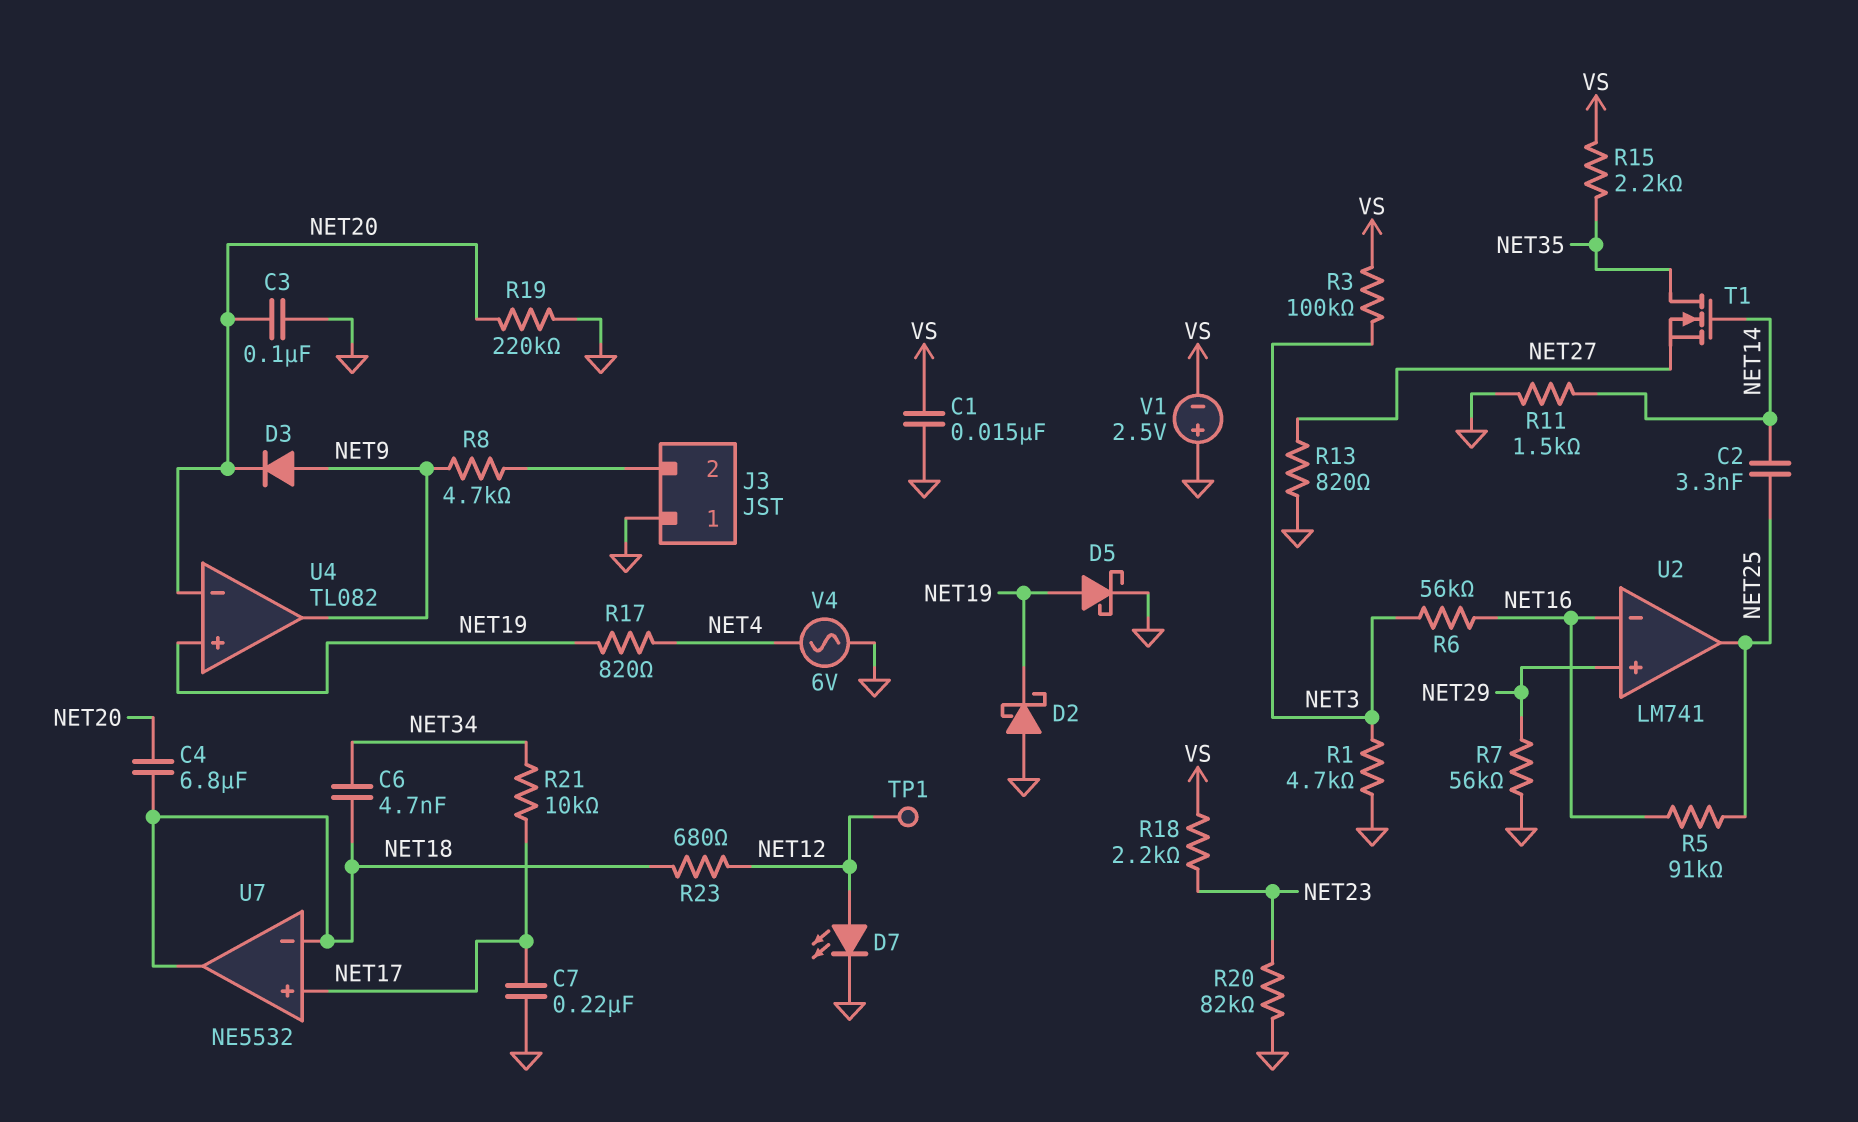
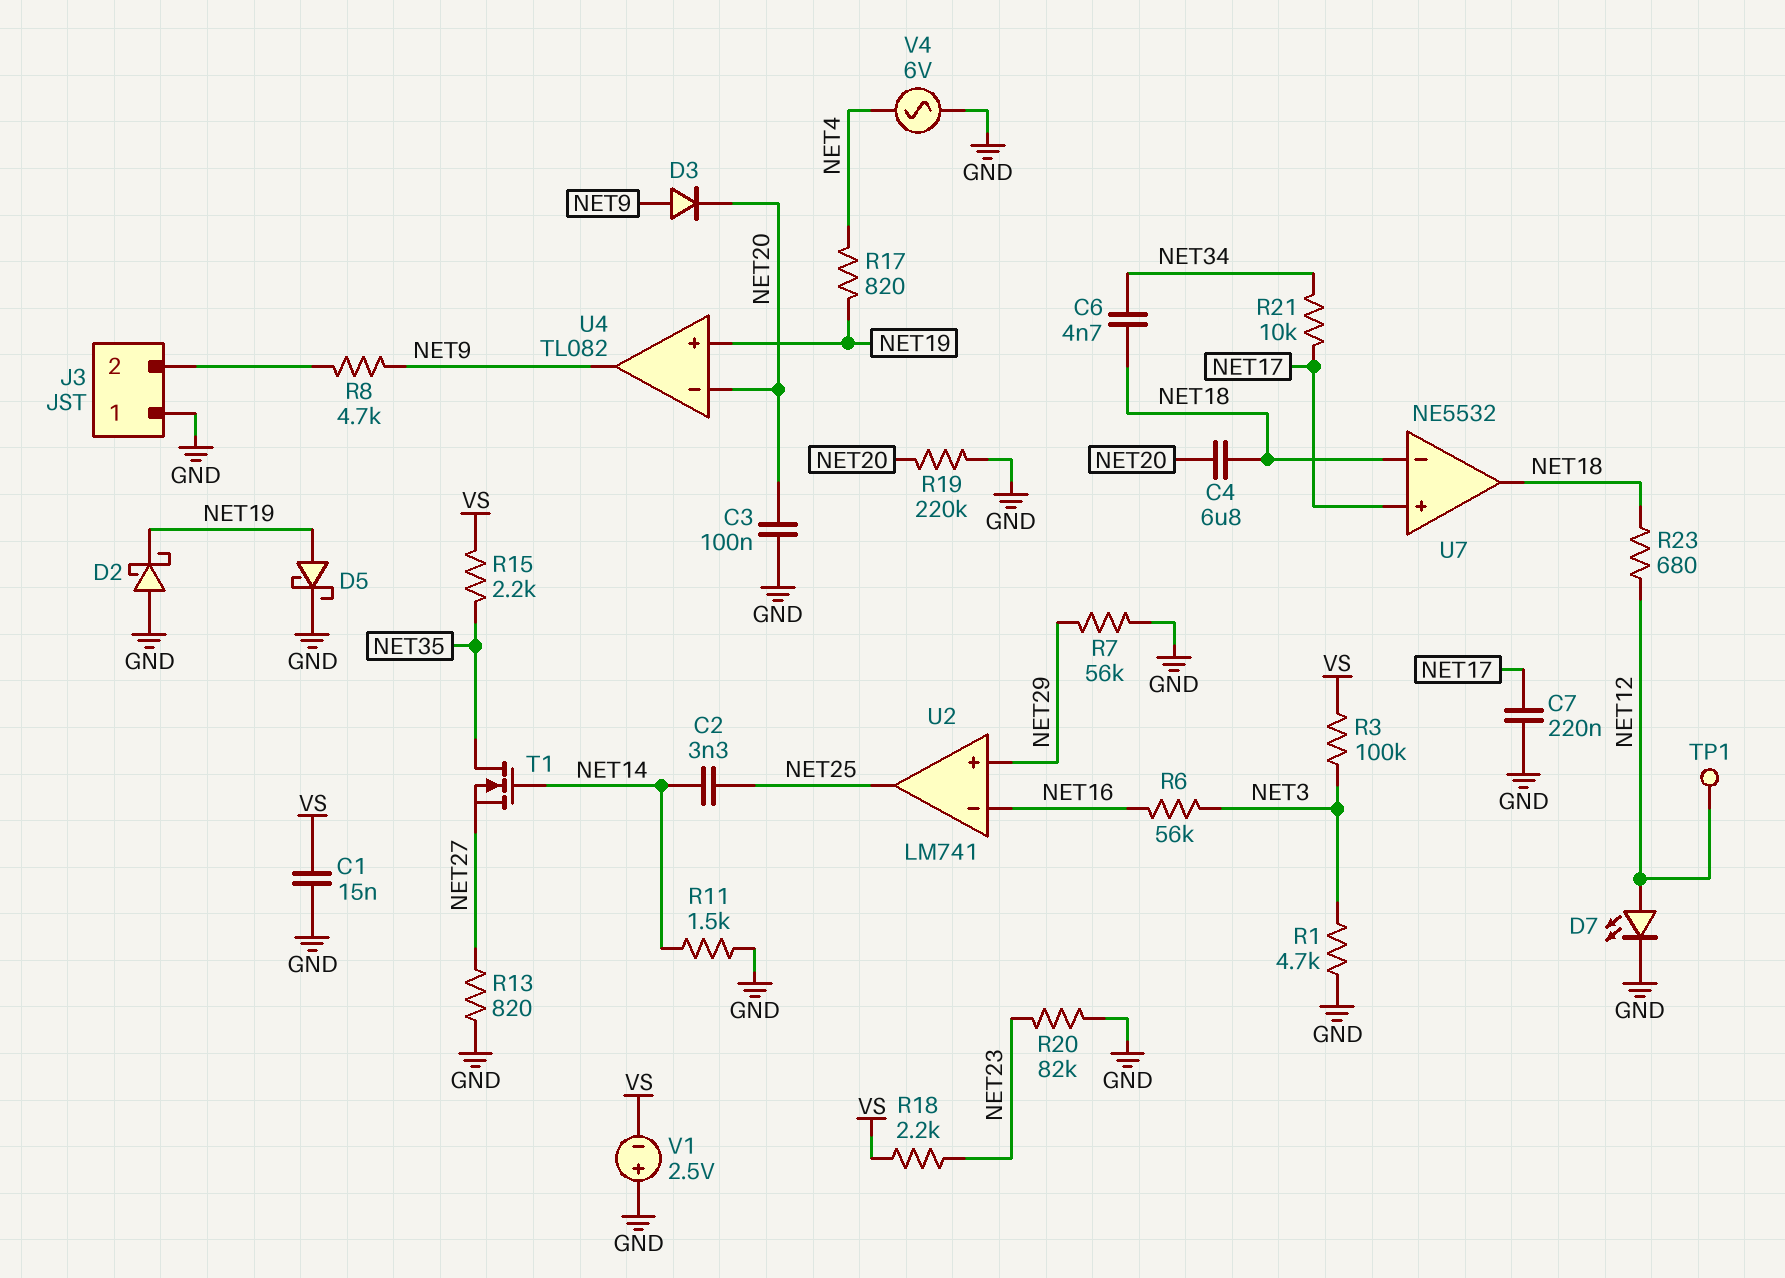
R5: 91k (NET16, NET25) -> none

